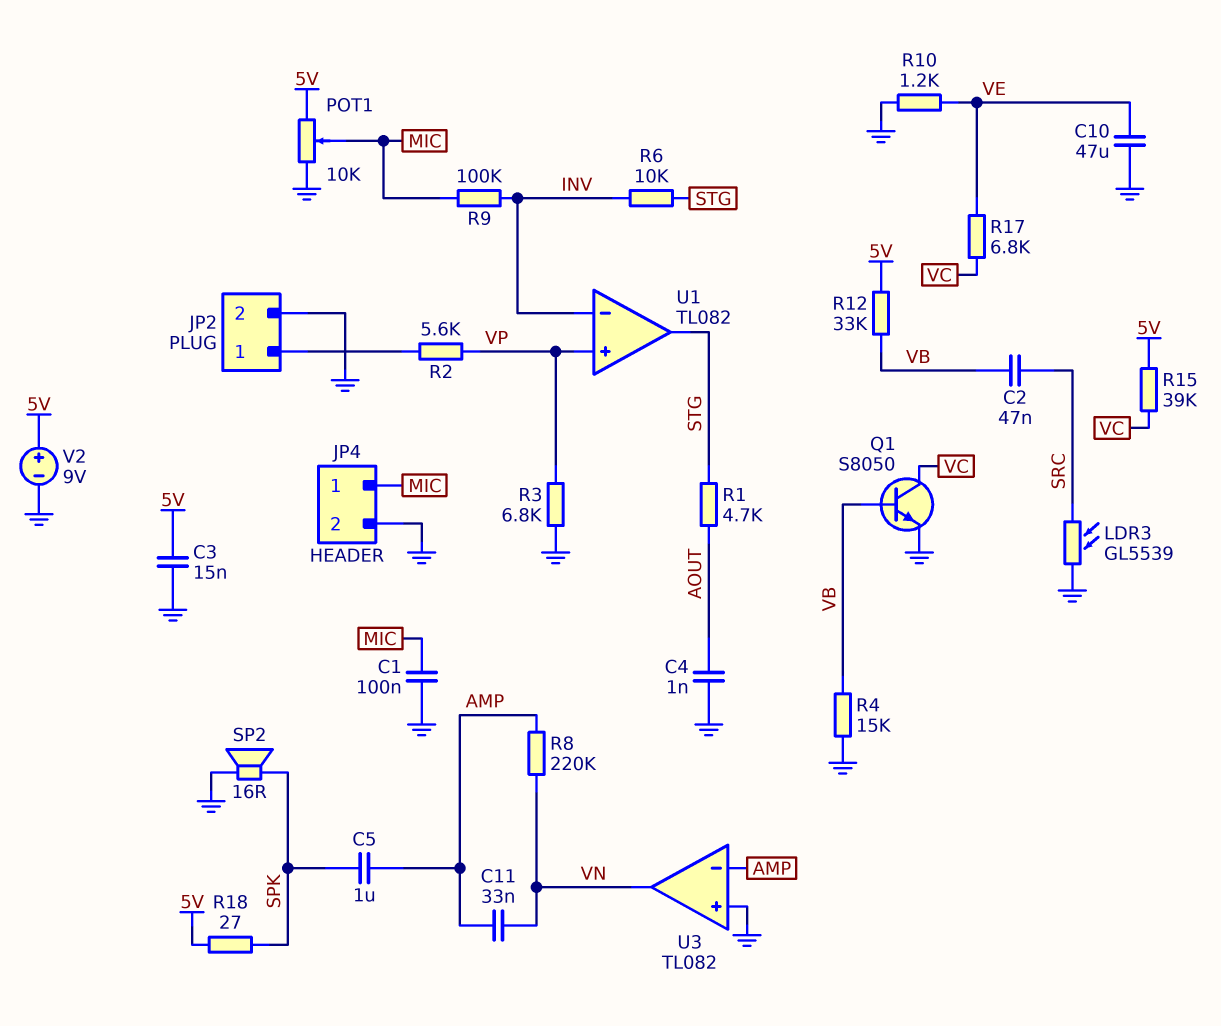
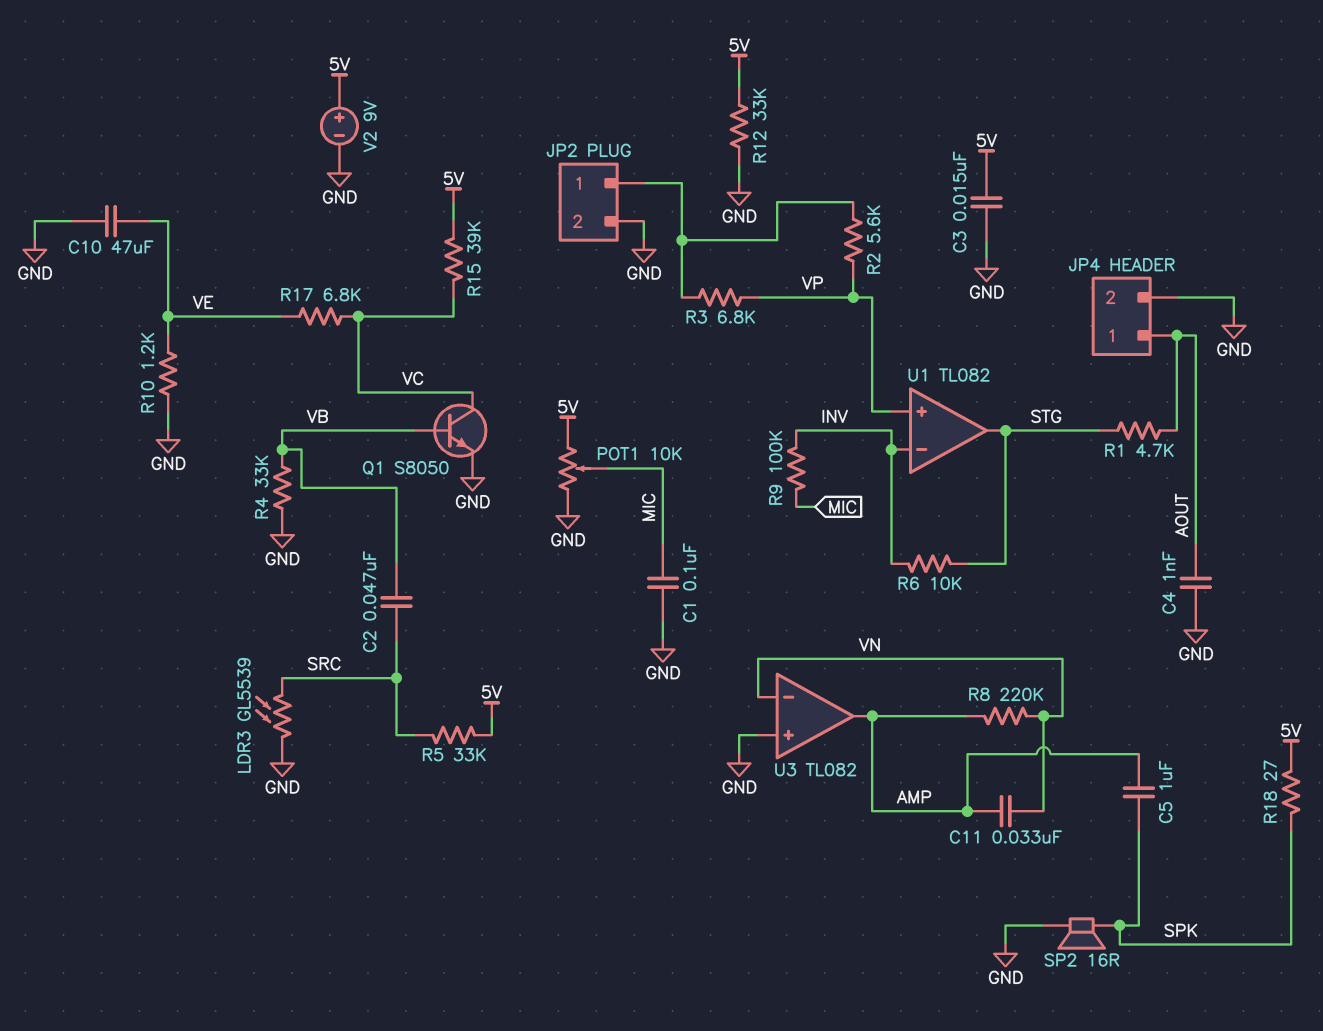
JP4 pin 1: MIC -> AOUT
R3: 6.8k (GND, VP) -> 6.8k (JP2/1, VP)
R4: 15k (GND, VB) -> 33k (GND, VB)
R5: none -> 33k (5V, SRC)
R12: 33k (5V, VB) -> 33k (5V, GND)
U3 pin in-: AMP -> VN
U3 pin out: VN -> AMP

